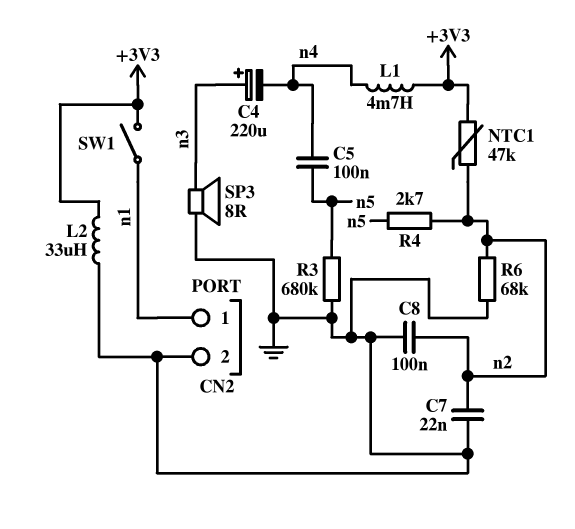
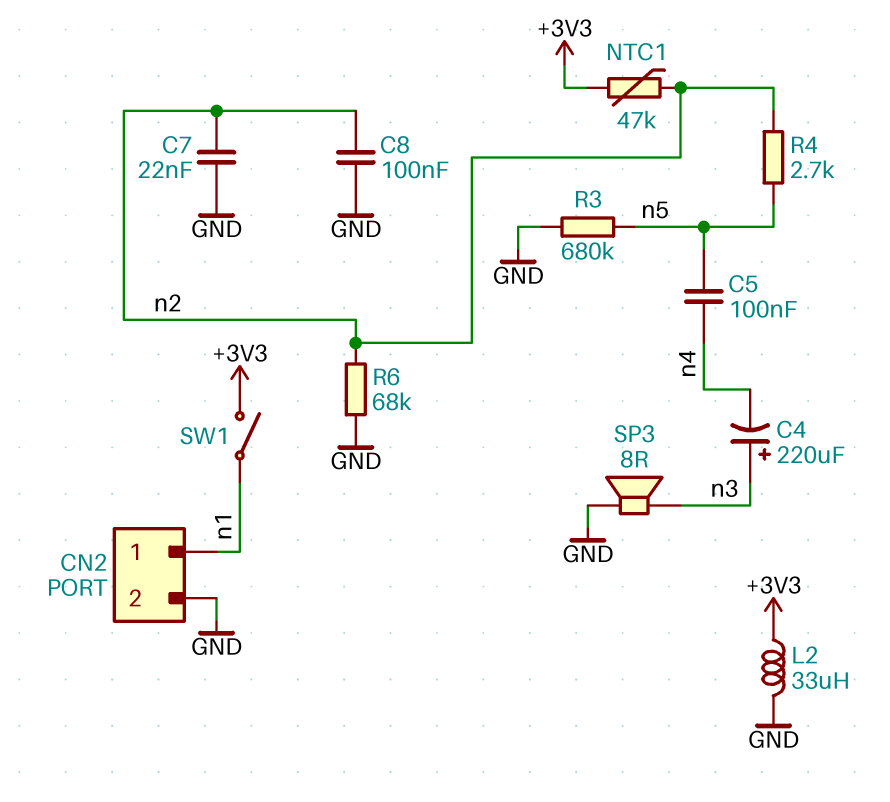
L1: 4.7mH (+3V3, n4) -> none

